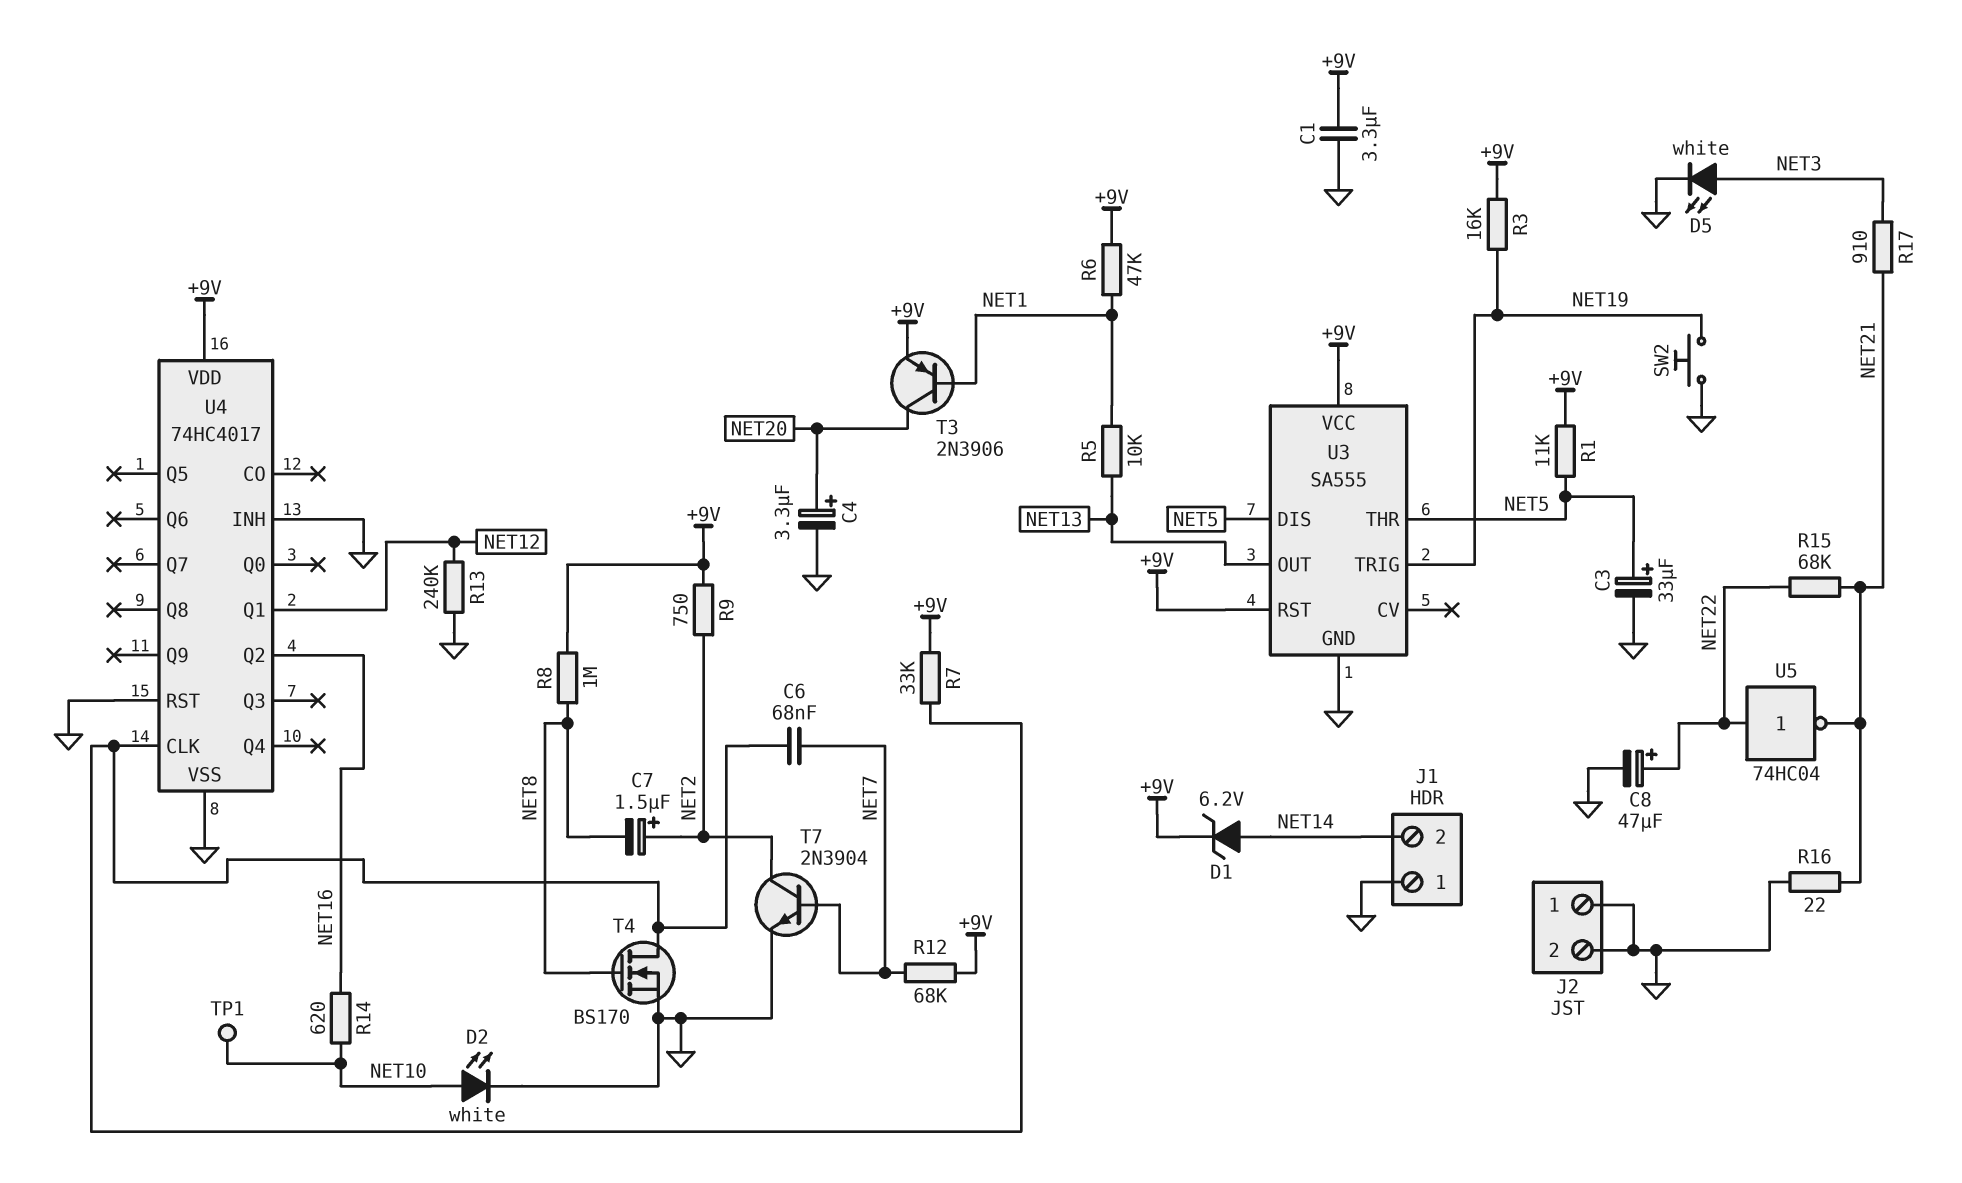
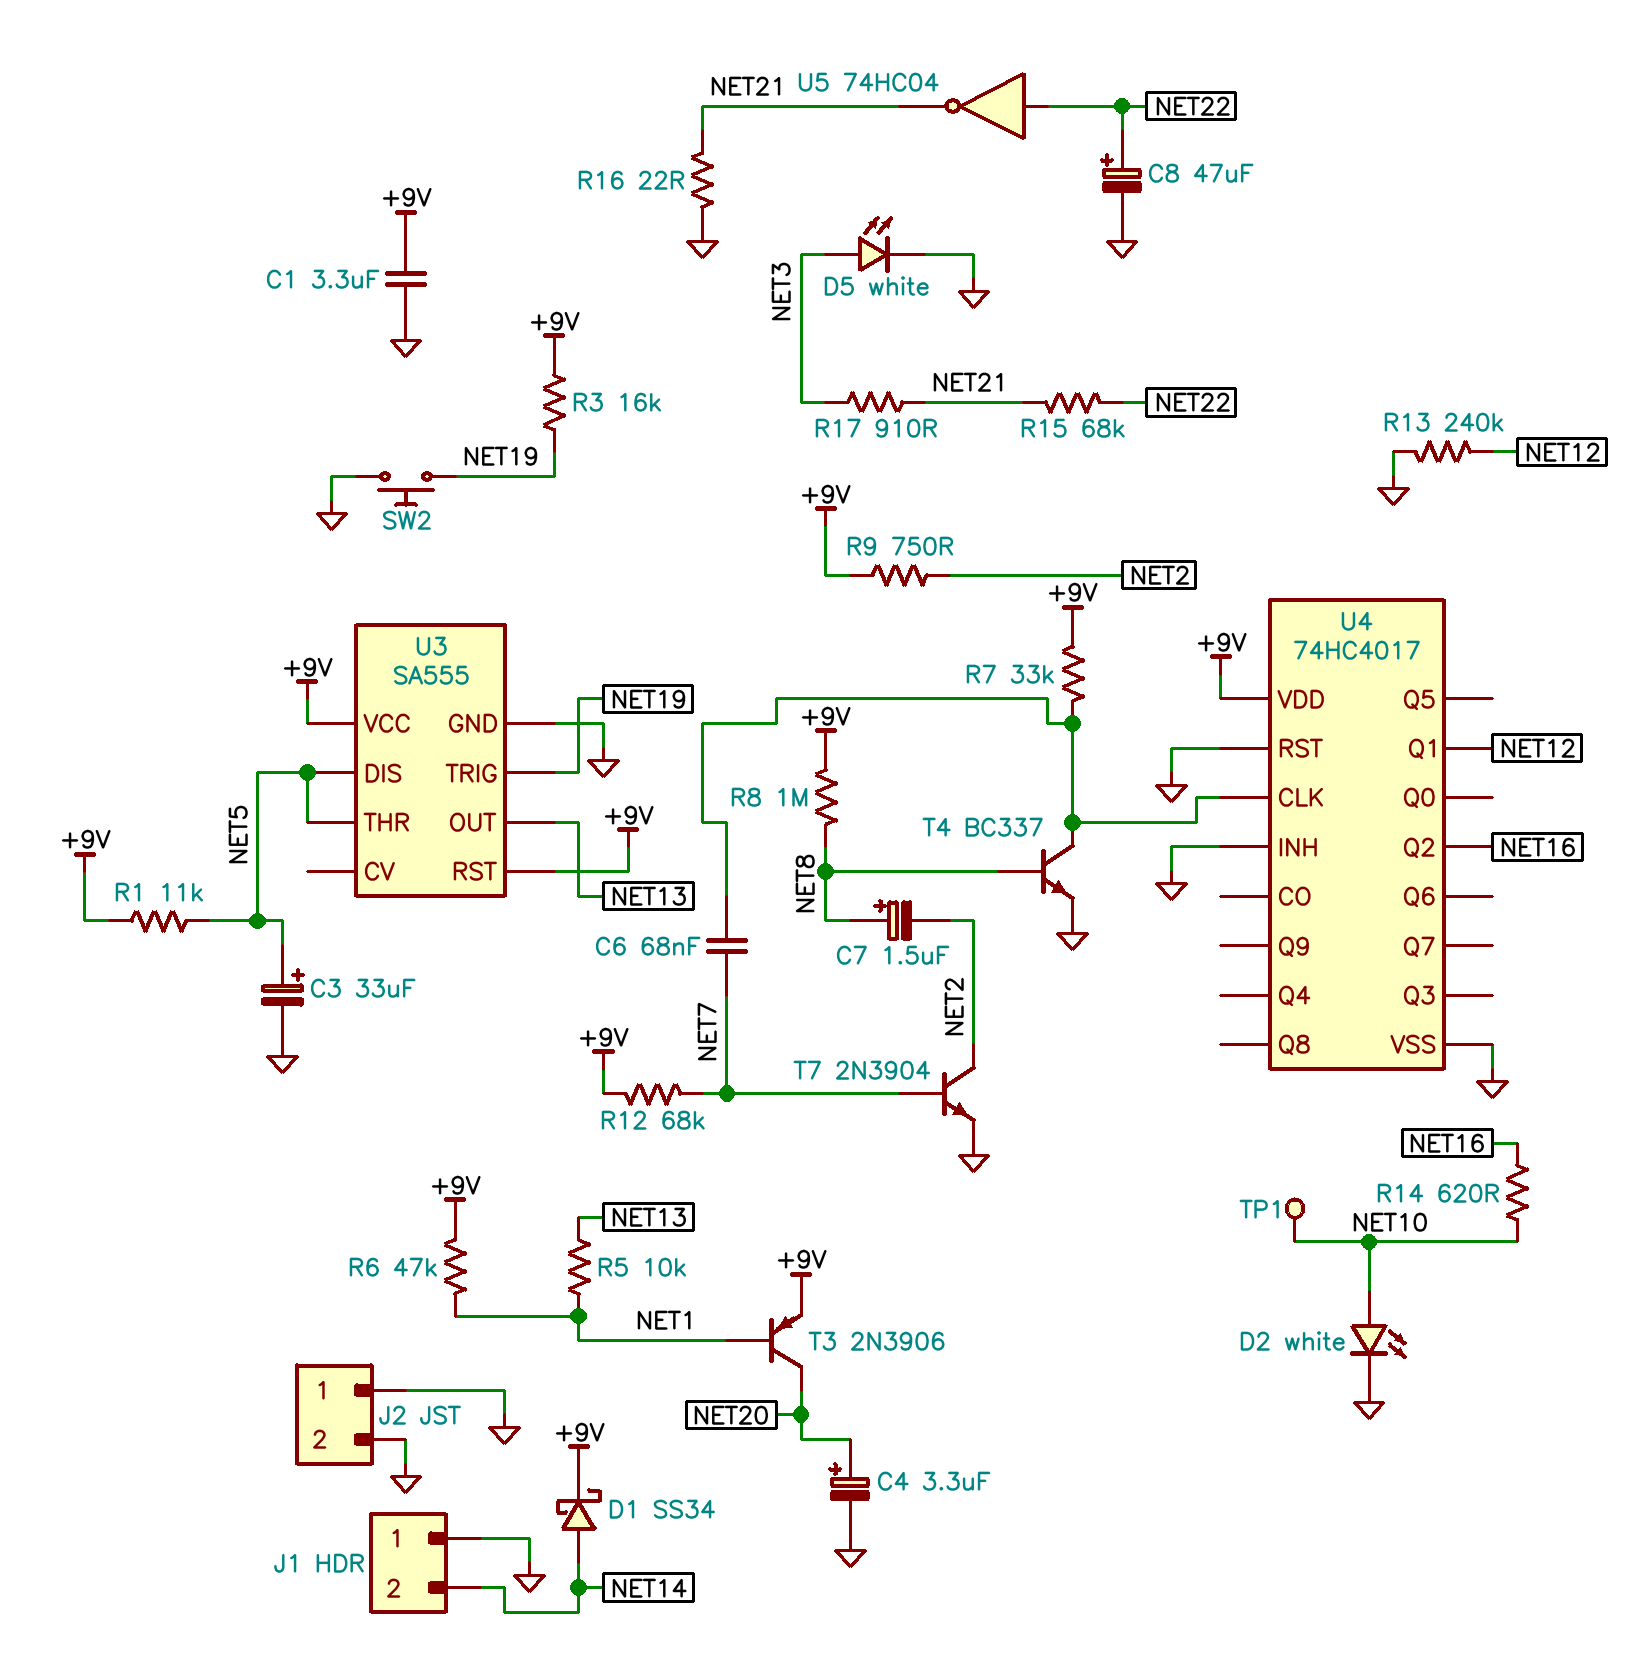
C7: 1.5uF (plus NET2, minus NET8) -> 1.5uF (plus NET8, minus NET2)
D1: zener 6.2V (A NET14, K +9V) -> schottky SS34 (A NET14, K +9V)
T4: NMOS BS170 (G NET8, D U4/CLK, S GND) -> NPN BC337 (B NET8, C U4/CLK, E GND)

